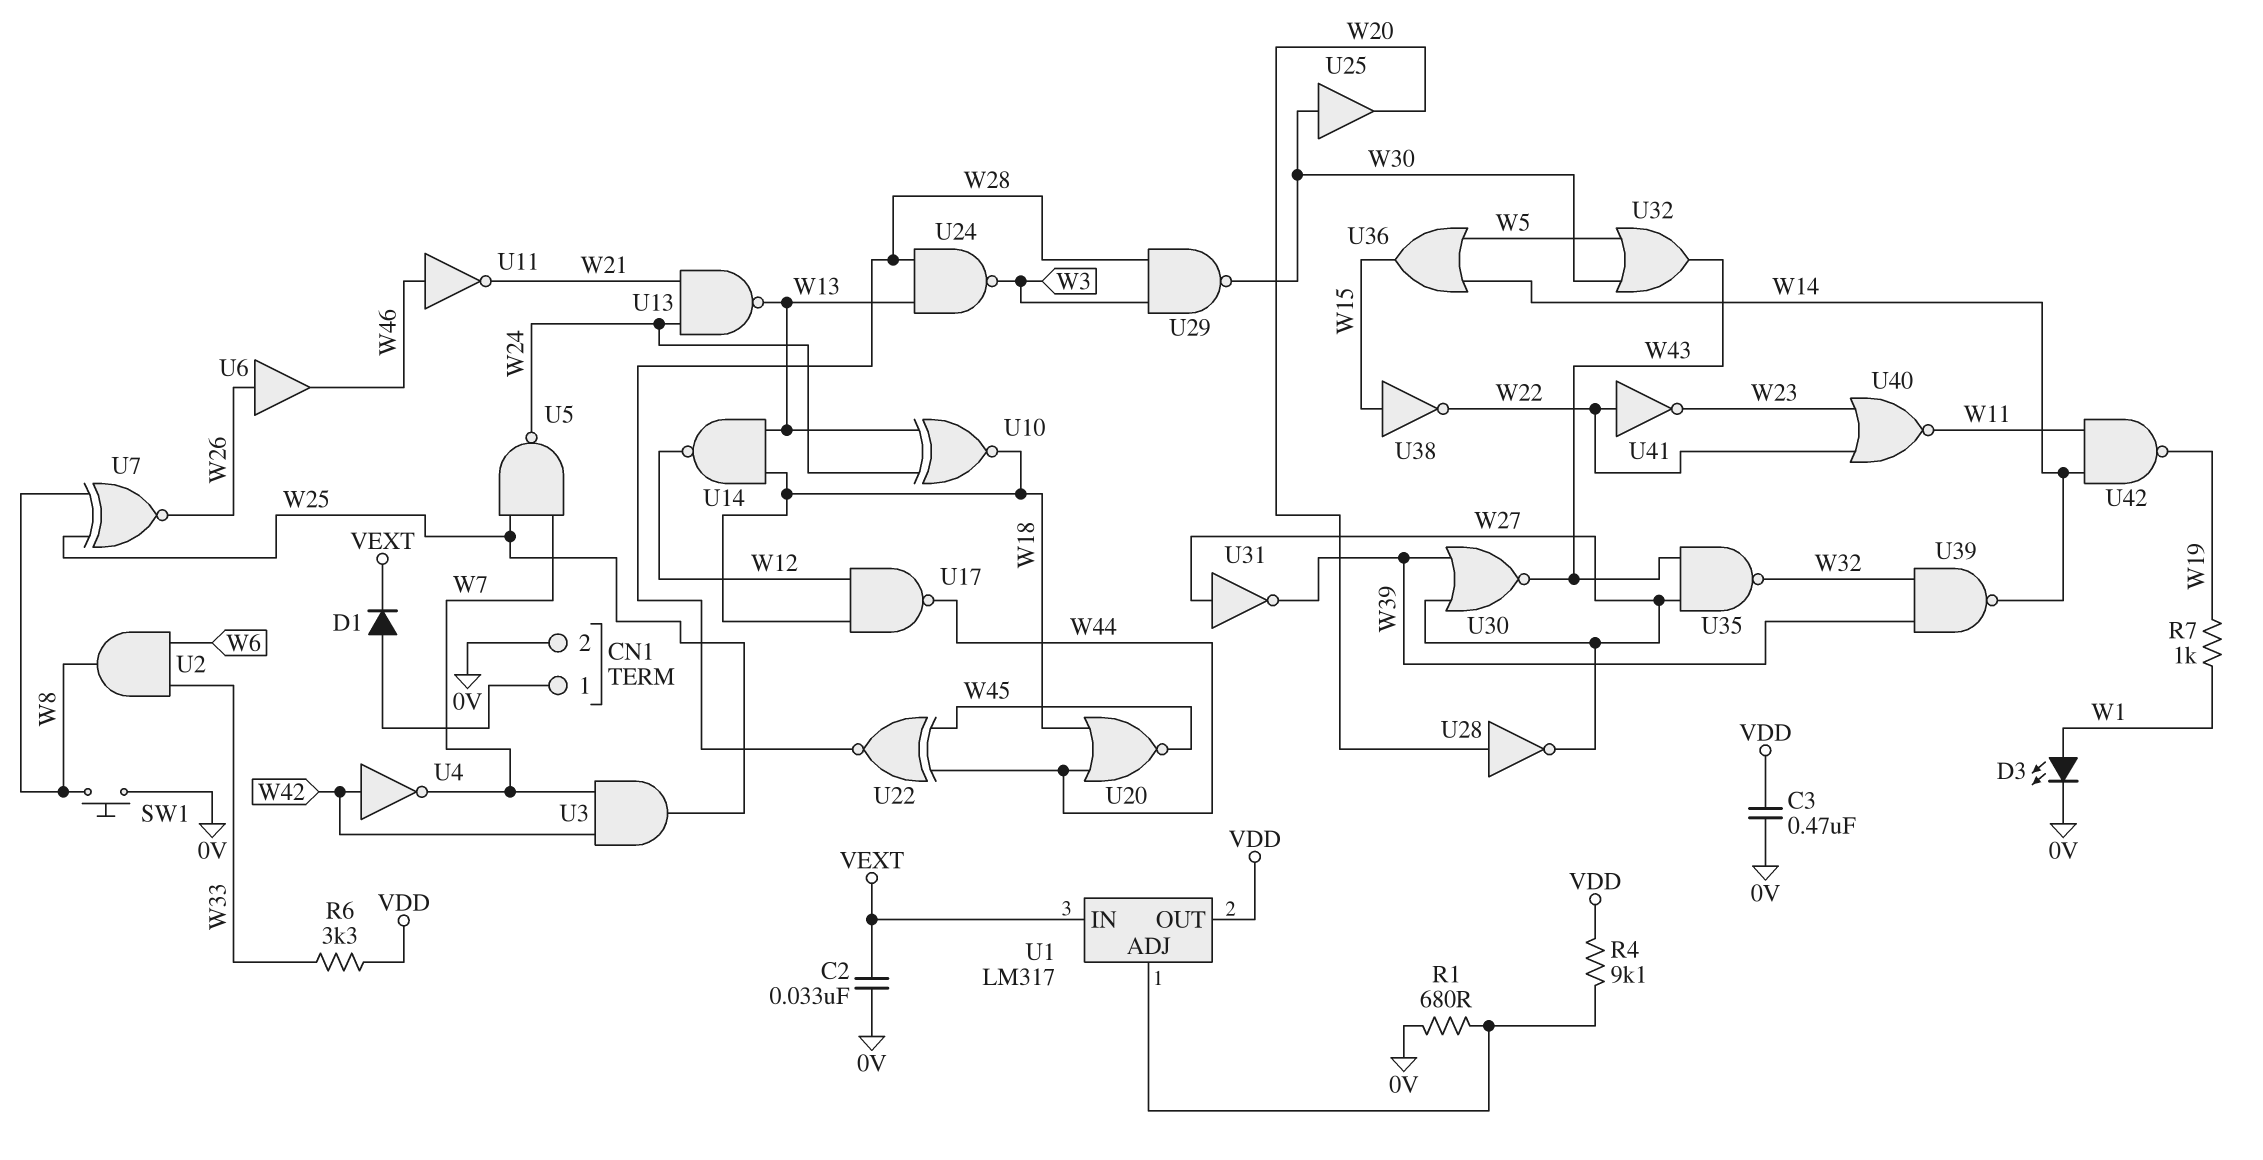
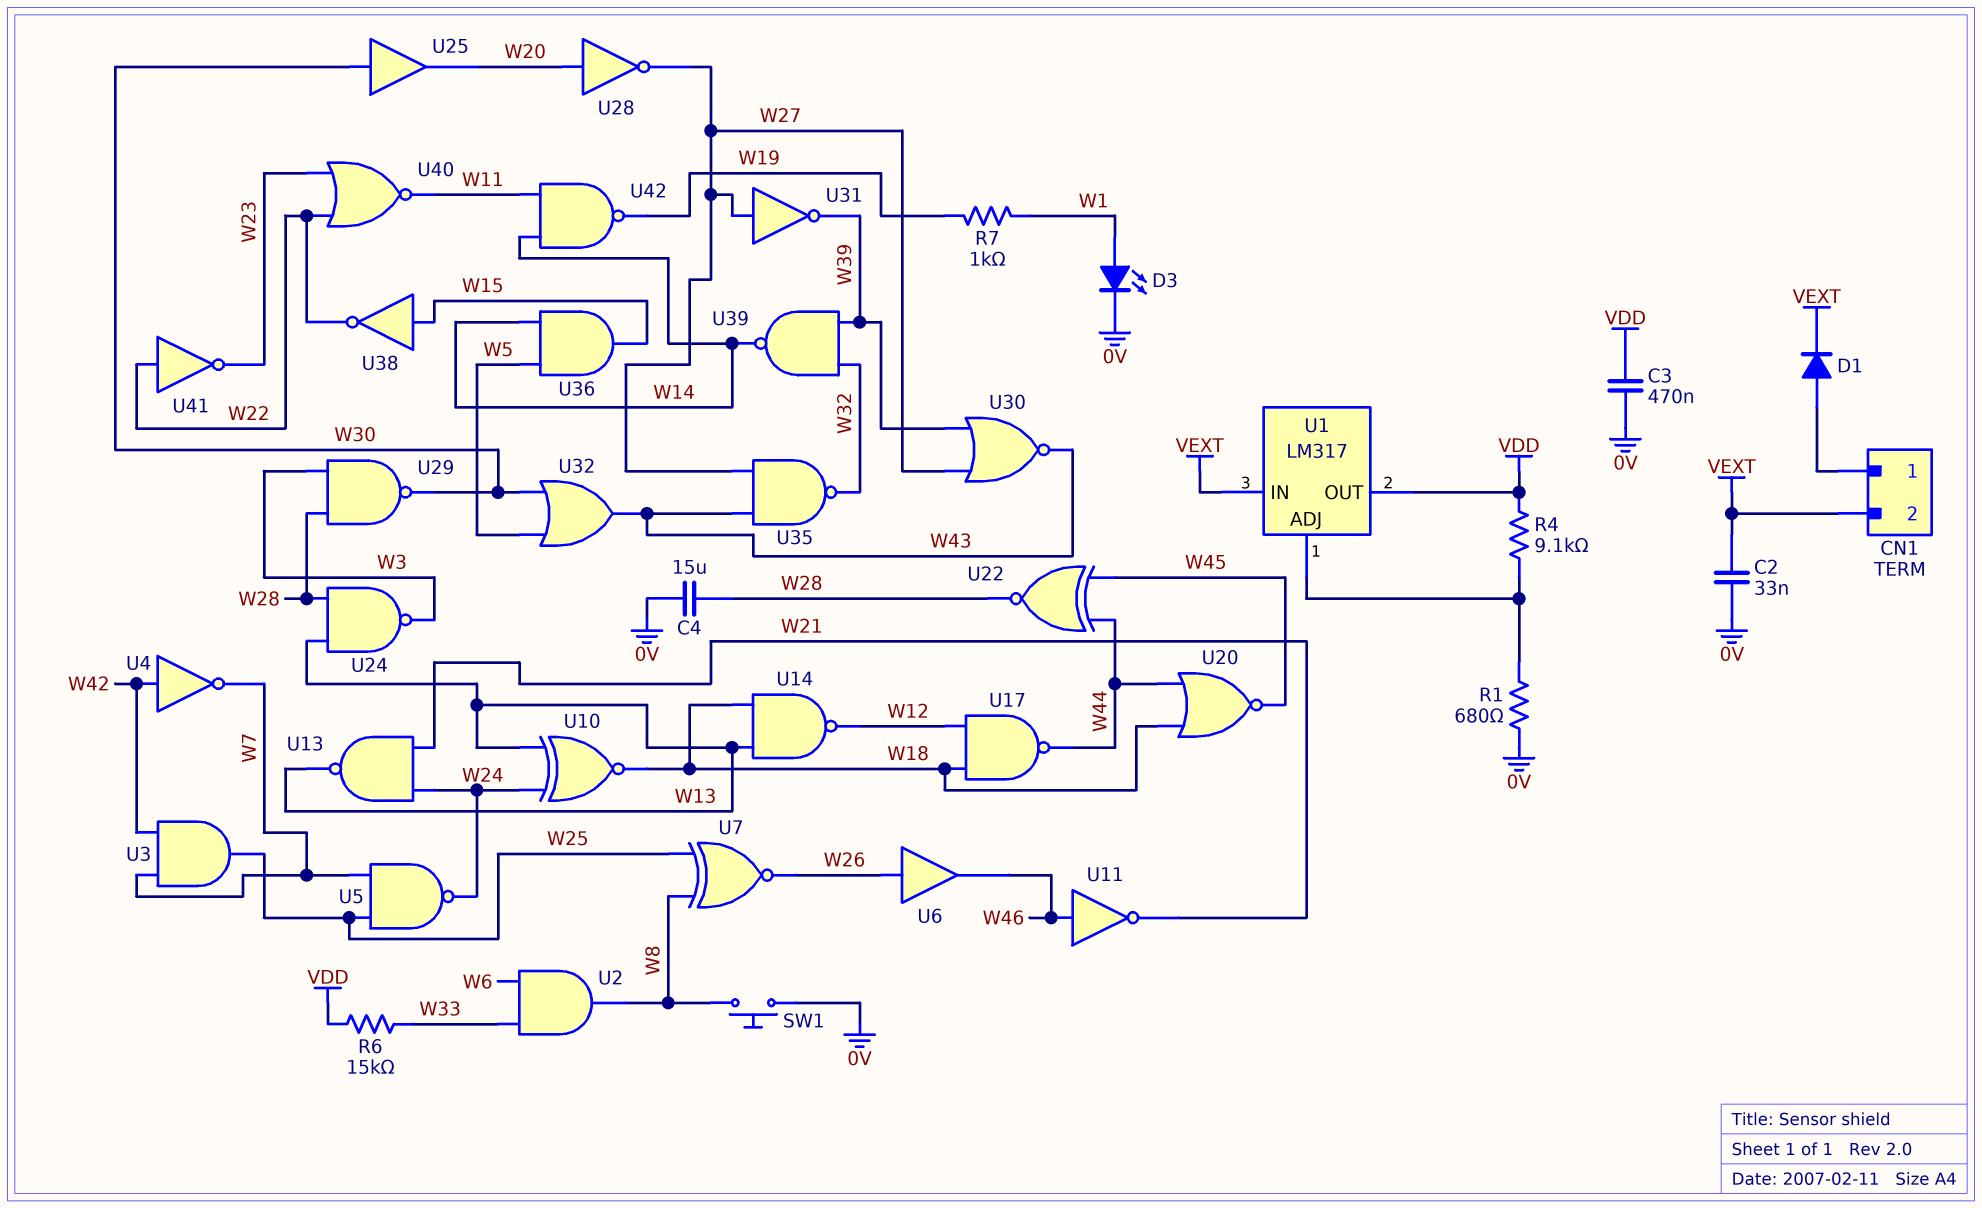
C4: none -> 15uF (0V, W28)
CN1 pin 2: 0V -> VEXT
R6: 3.3k (VDD, W33) -> 15k (VDD, W33)
U36: OR (in W5, in W14, out W15) -> AND (in W5, in W14, out W15)

